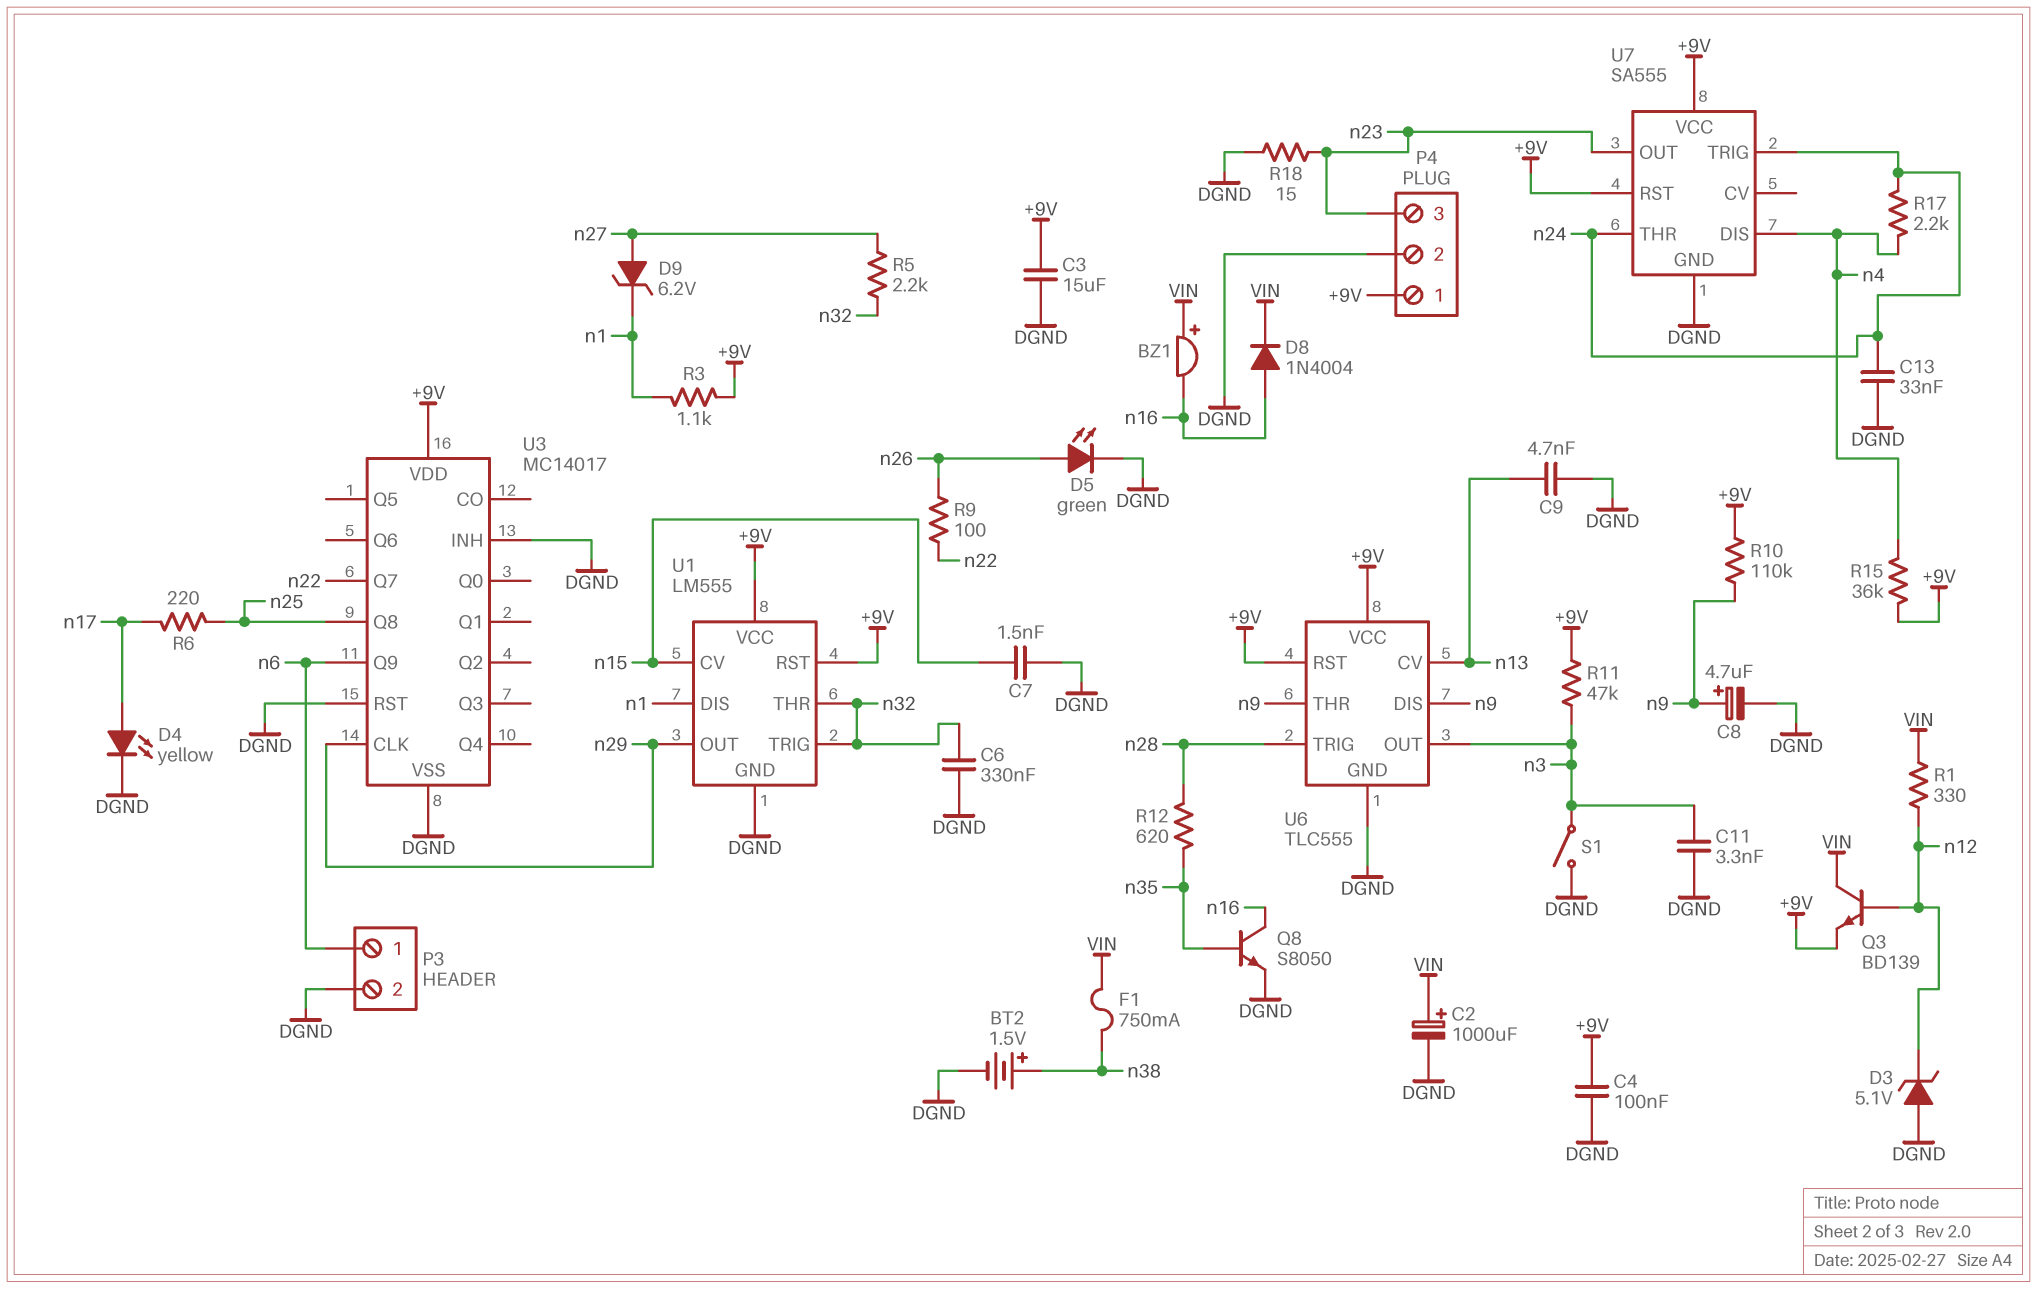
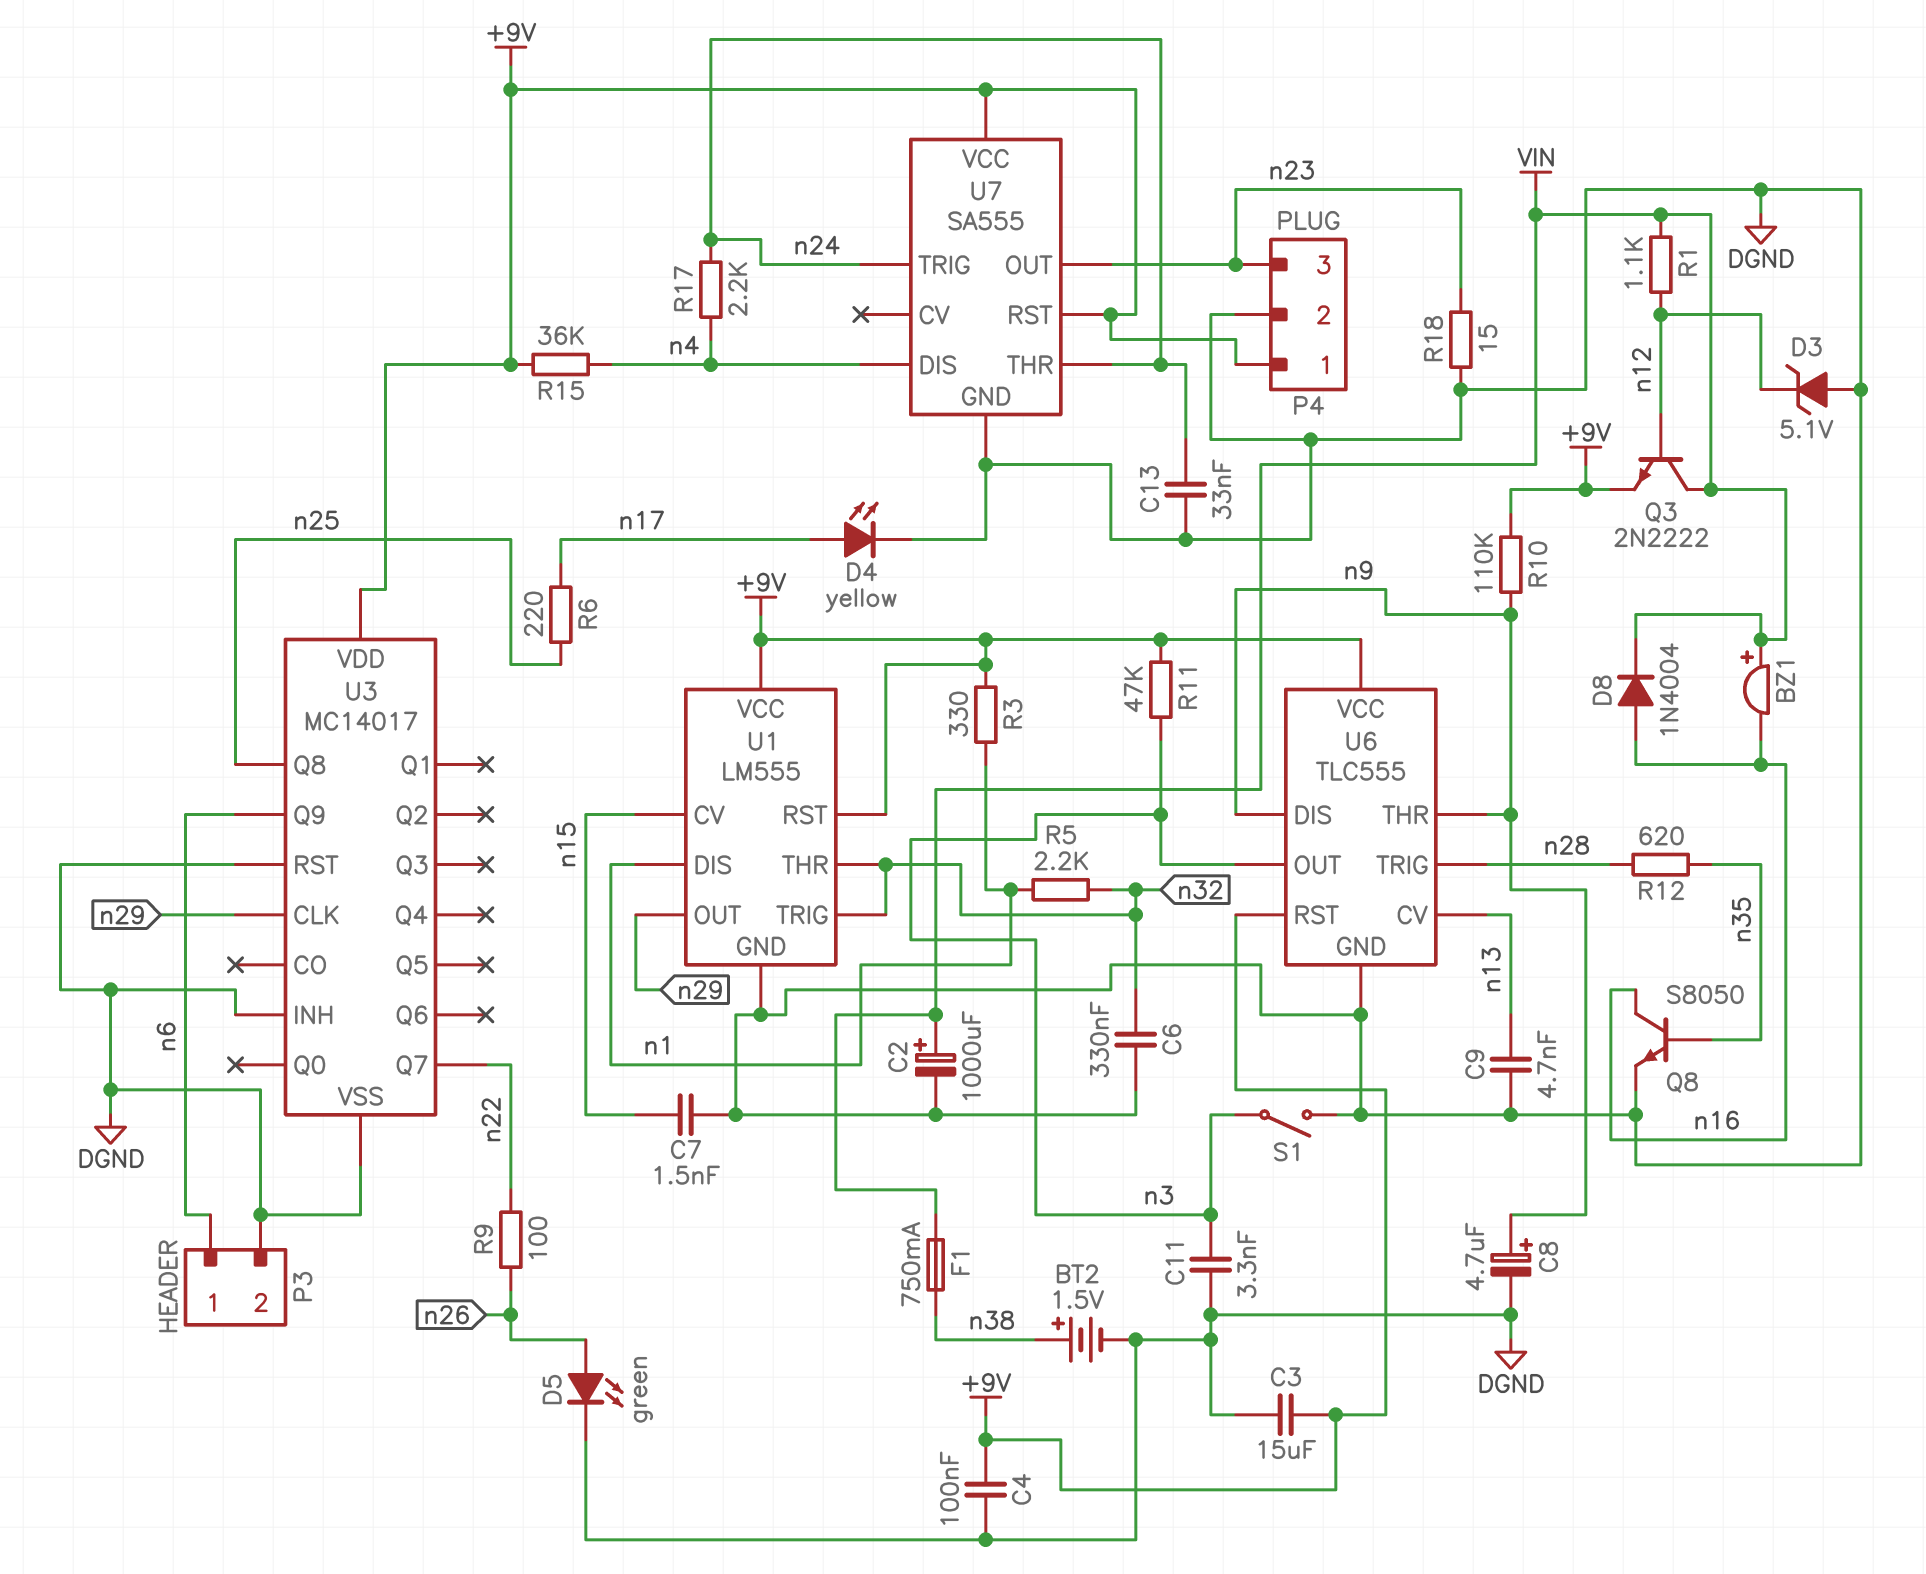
D9: zener 6.2V (A n27, K n1) -> none
Q3: NPN BD139 (B n12, C VIN, E +9V) -> NPN 2N2222 (B n12, C VIN, E +9V)
R1: 330 (VIN, n12) -> 1.1k (VIN, n12)
R3: 1.1k (+9V, n1) -> 330 (+9V, n1)
R5: 2.2k (n27, n32) -> 2.2k (n1, n32)

